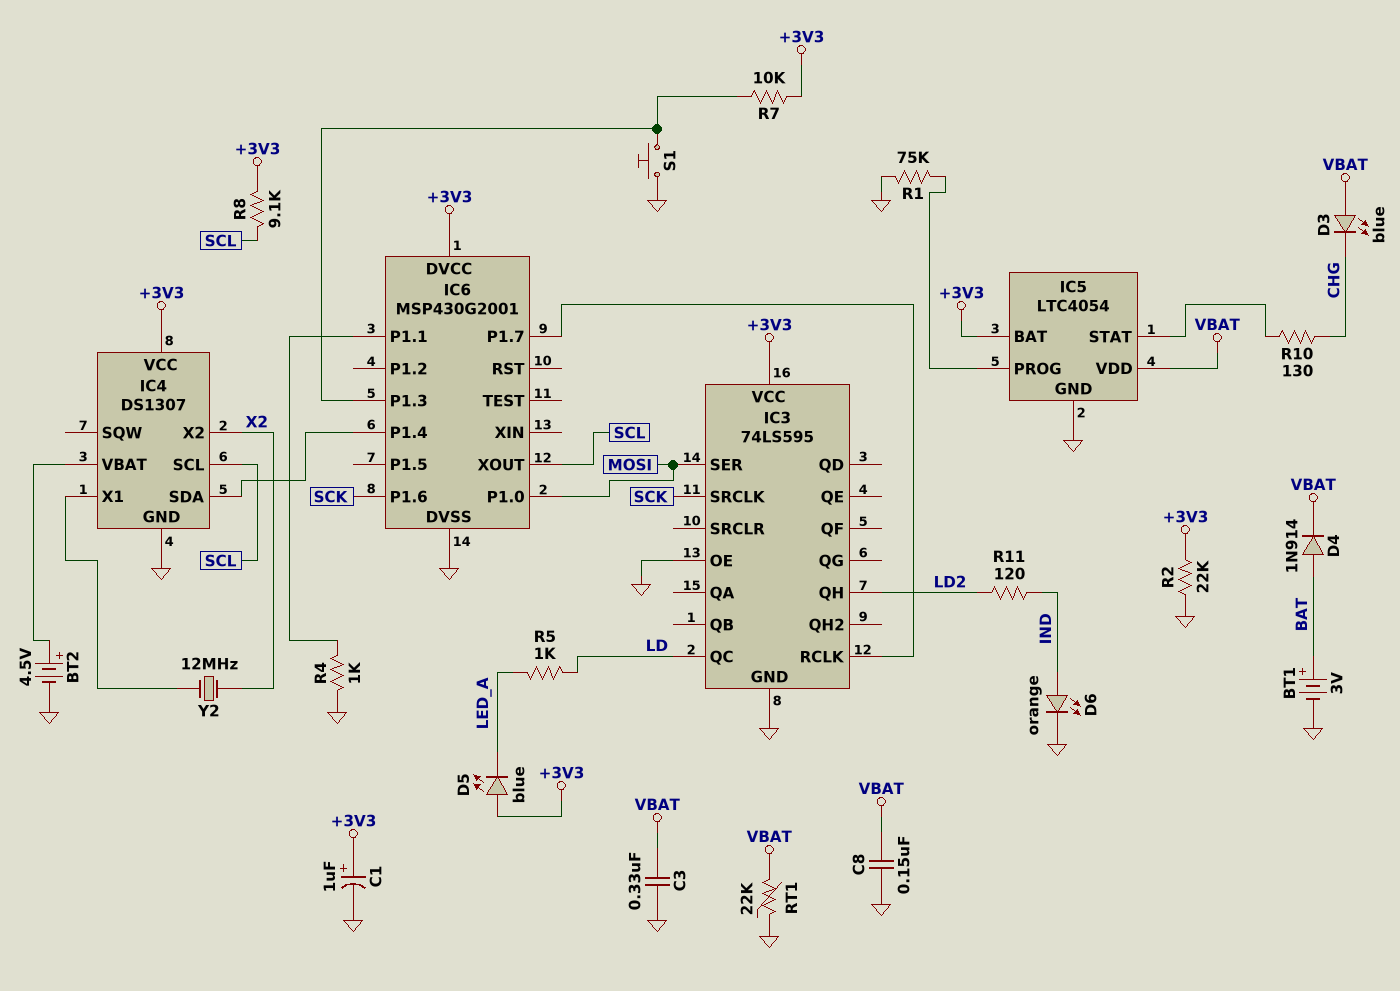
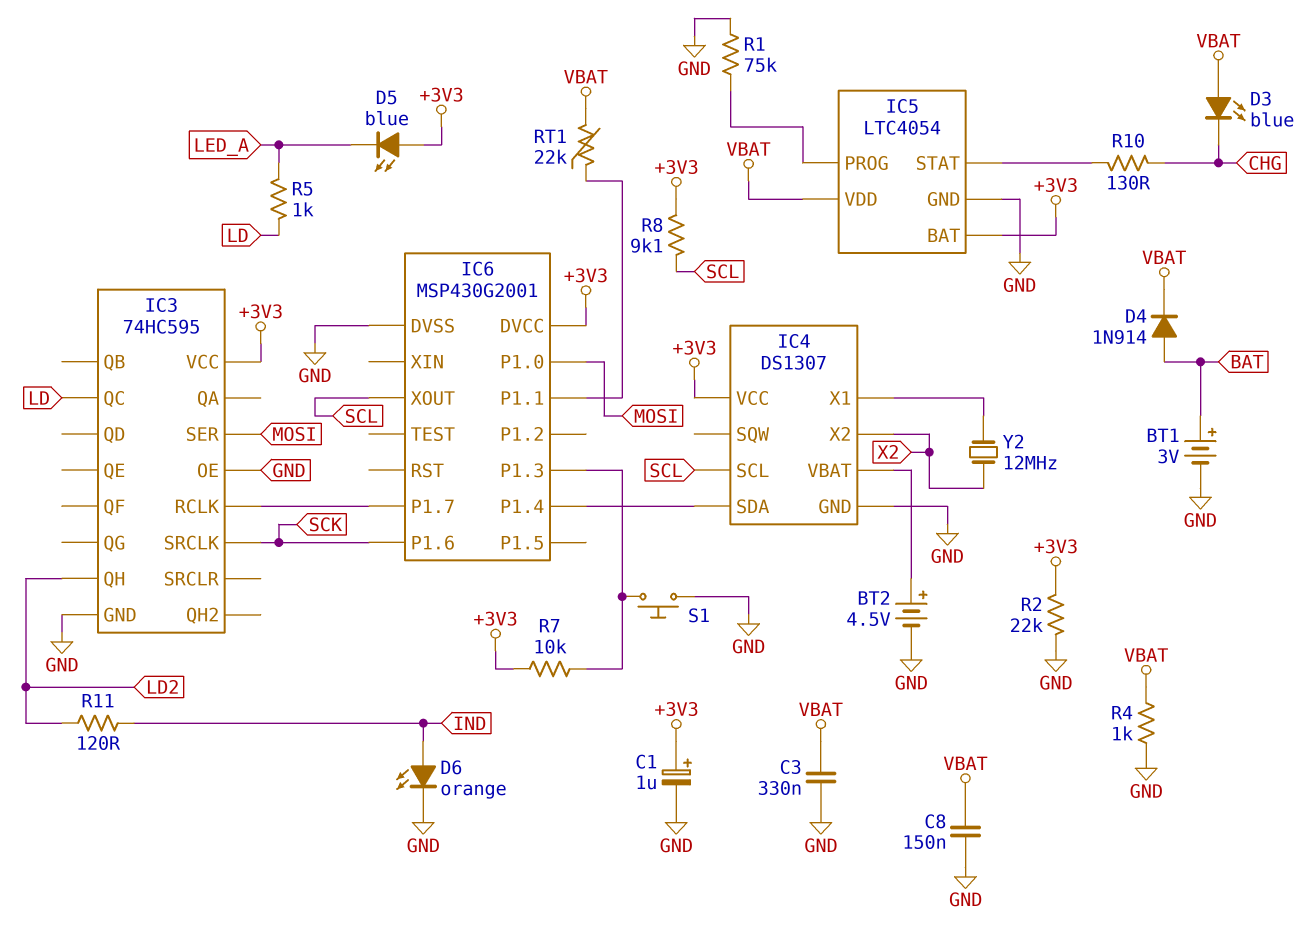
IC3: 74LS595 -> 74HC595
R4: 1k (GND, IC6/P1.1) -> 1k (GND, VBAT)
RT1: 22k (GND, VBAT) -> 22k (IC6/P1.1, VBAT)

